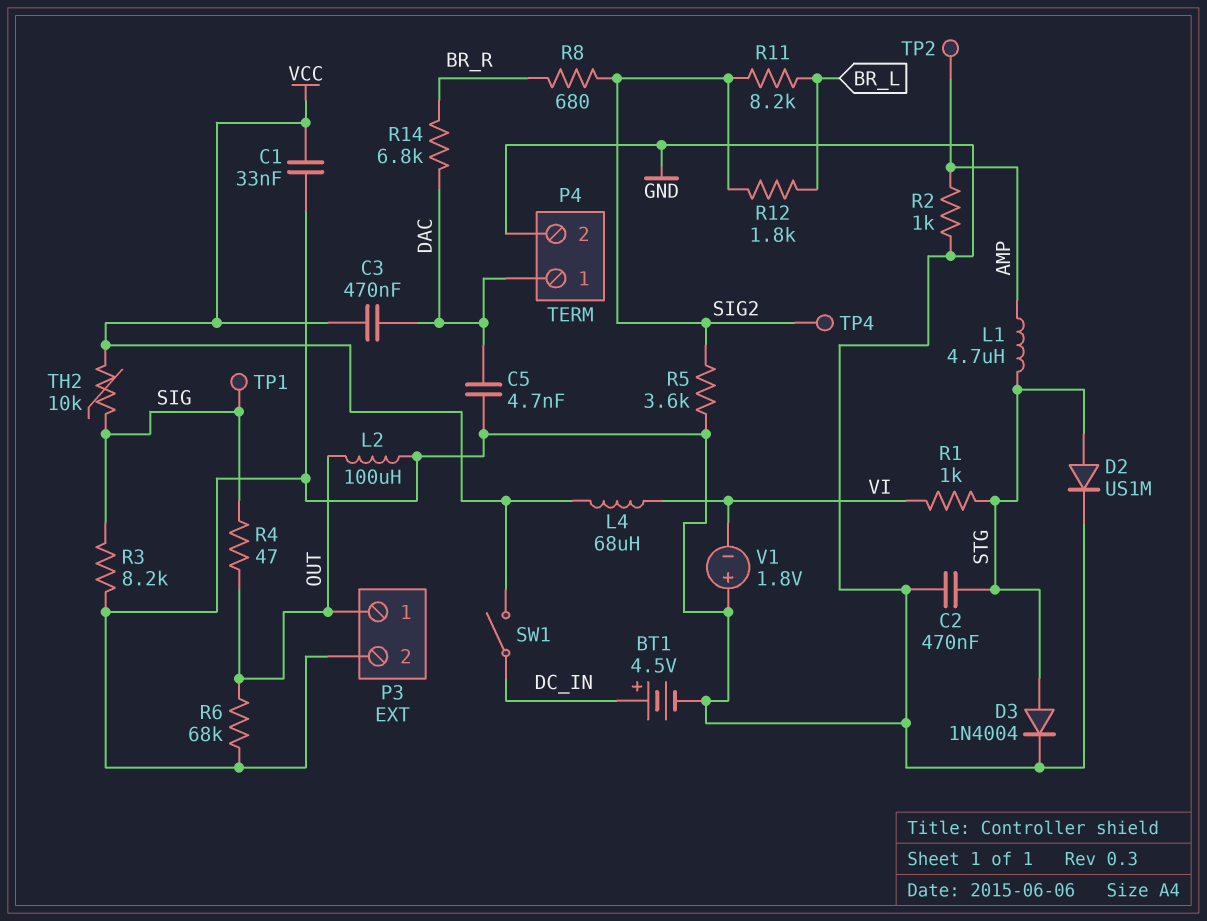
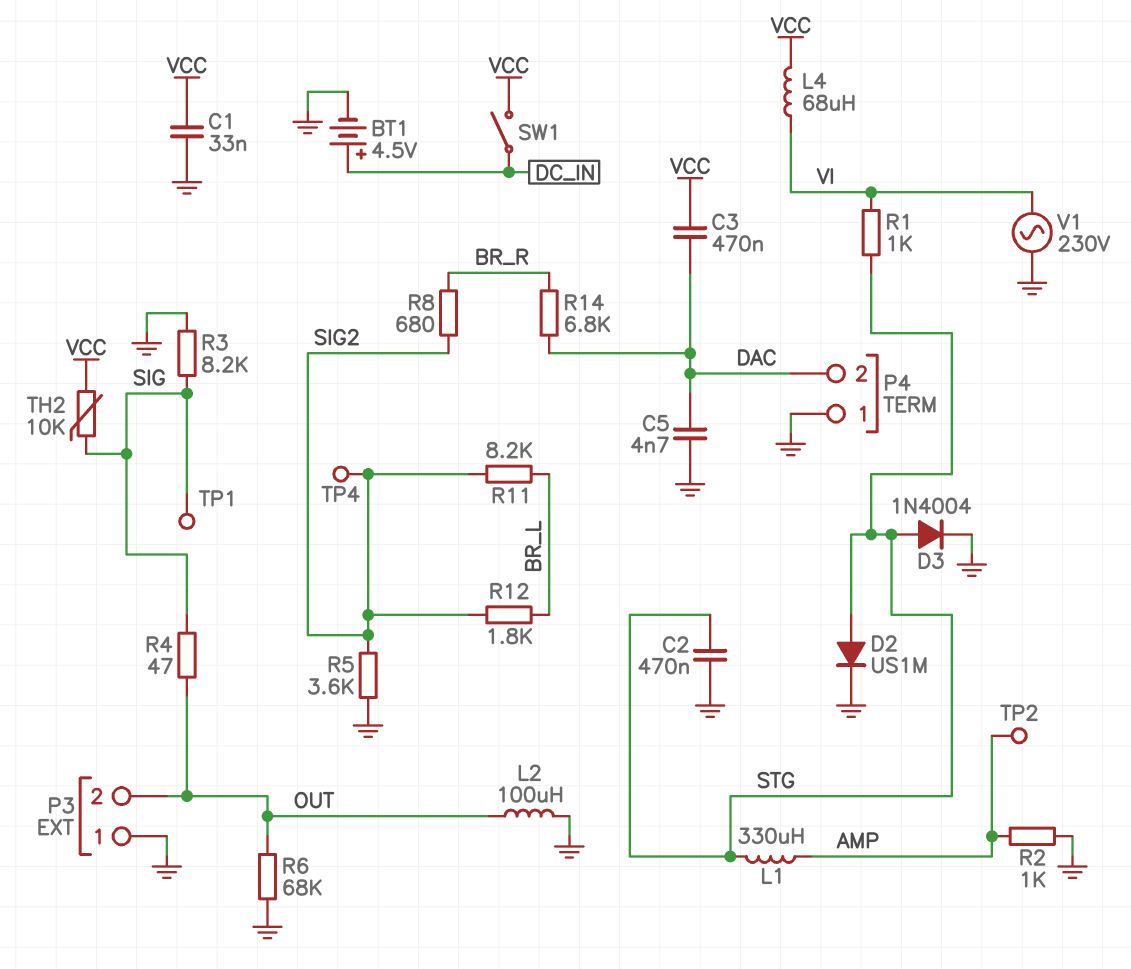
L1: 4.7uH (AMP, STG) -> 330uH (AMP, STG)
P3 pin 1: OUT -> GND
P3 pin 2: GND -> OUT
P4 pin 1: DAC -> GND
P4 pin 2: GND -> DAC
V1: 1.8V (plus GND, minus VI) -> AC 230V (GND, VI)

